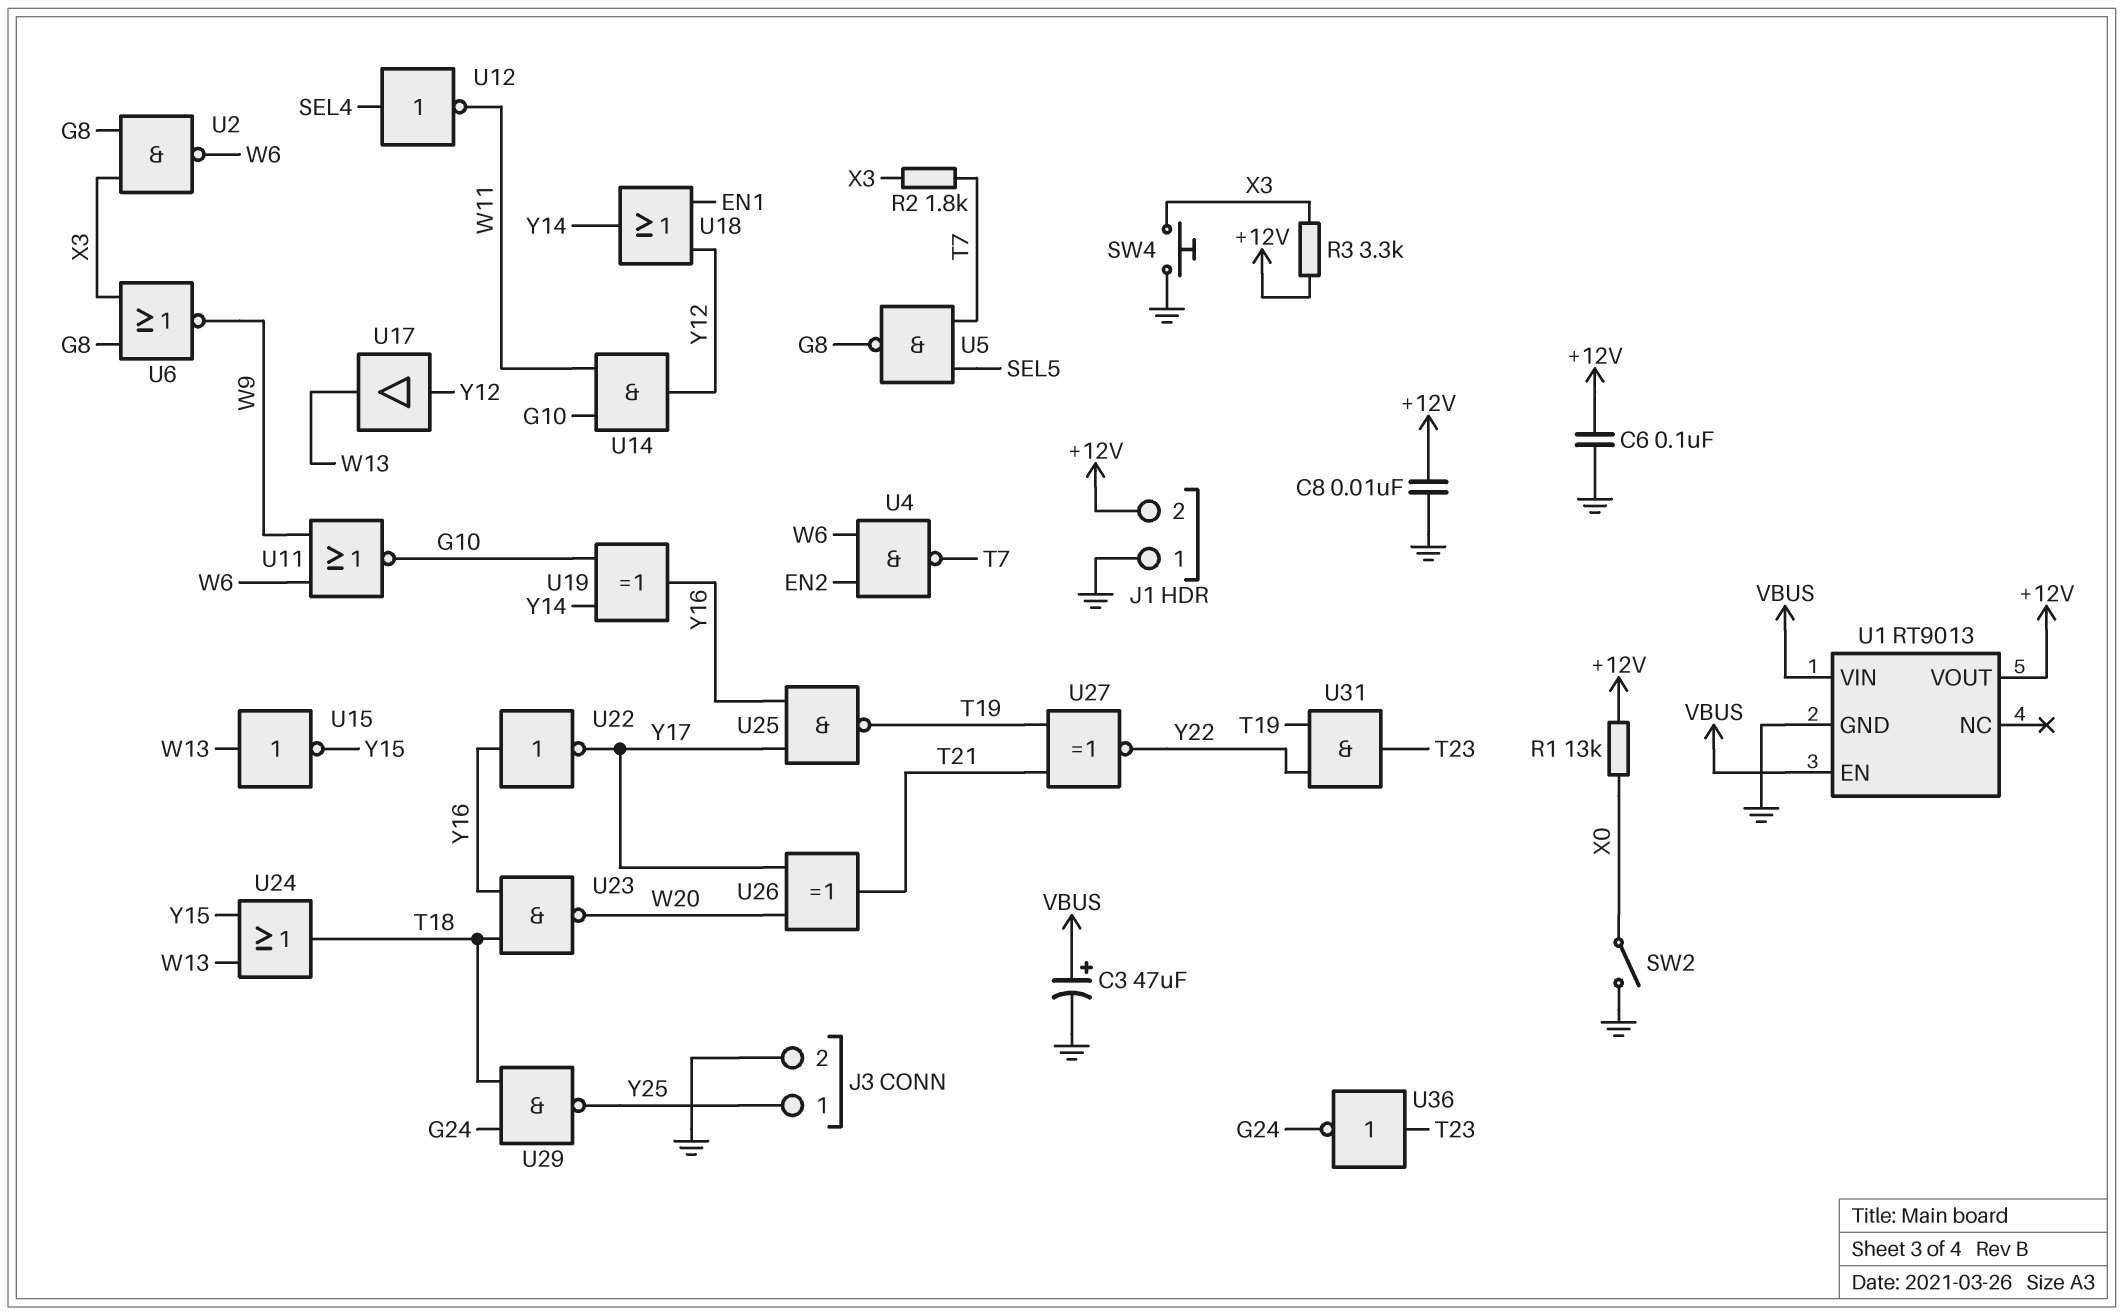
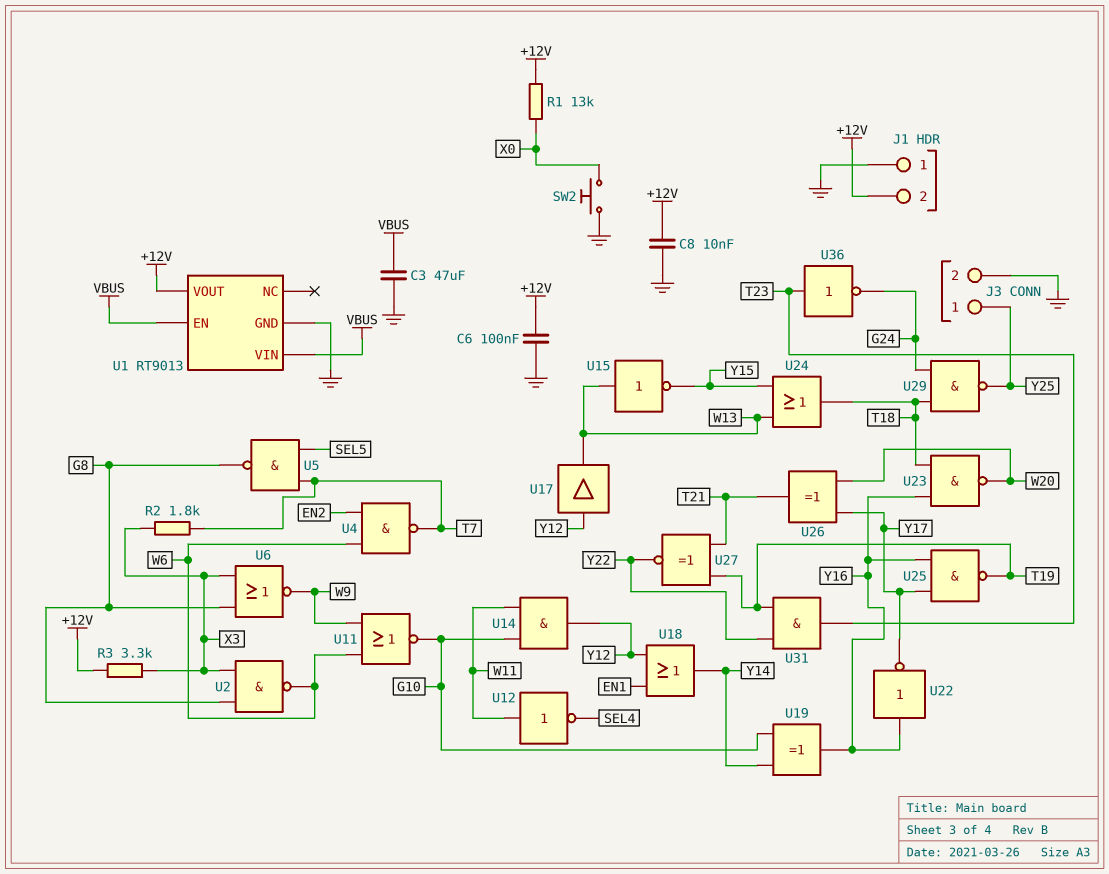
C3: 47uF (plus VBUS, minus GND) -> 47uF (GND, VBUS)
SW2: switch (GND, X0) -> button (GND, X0)
SW4: button (GND, X3) -> none
U12: NOT (in SEL4, out W11) -> NOT (in W11, out SEL4)

